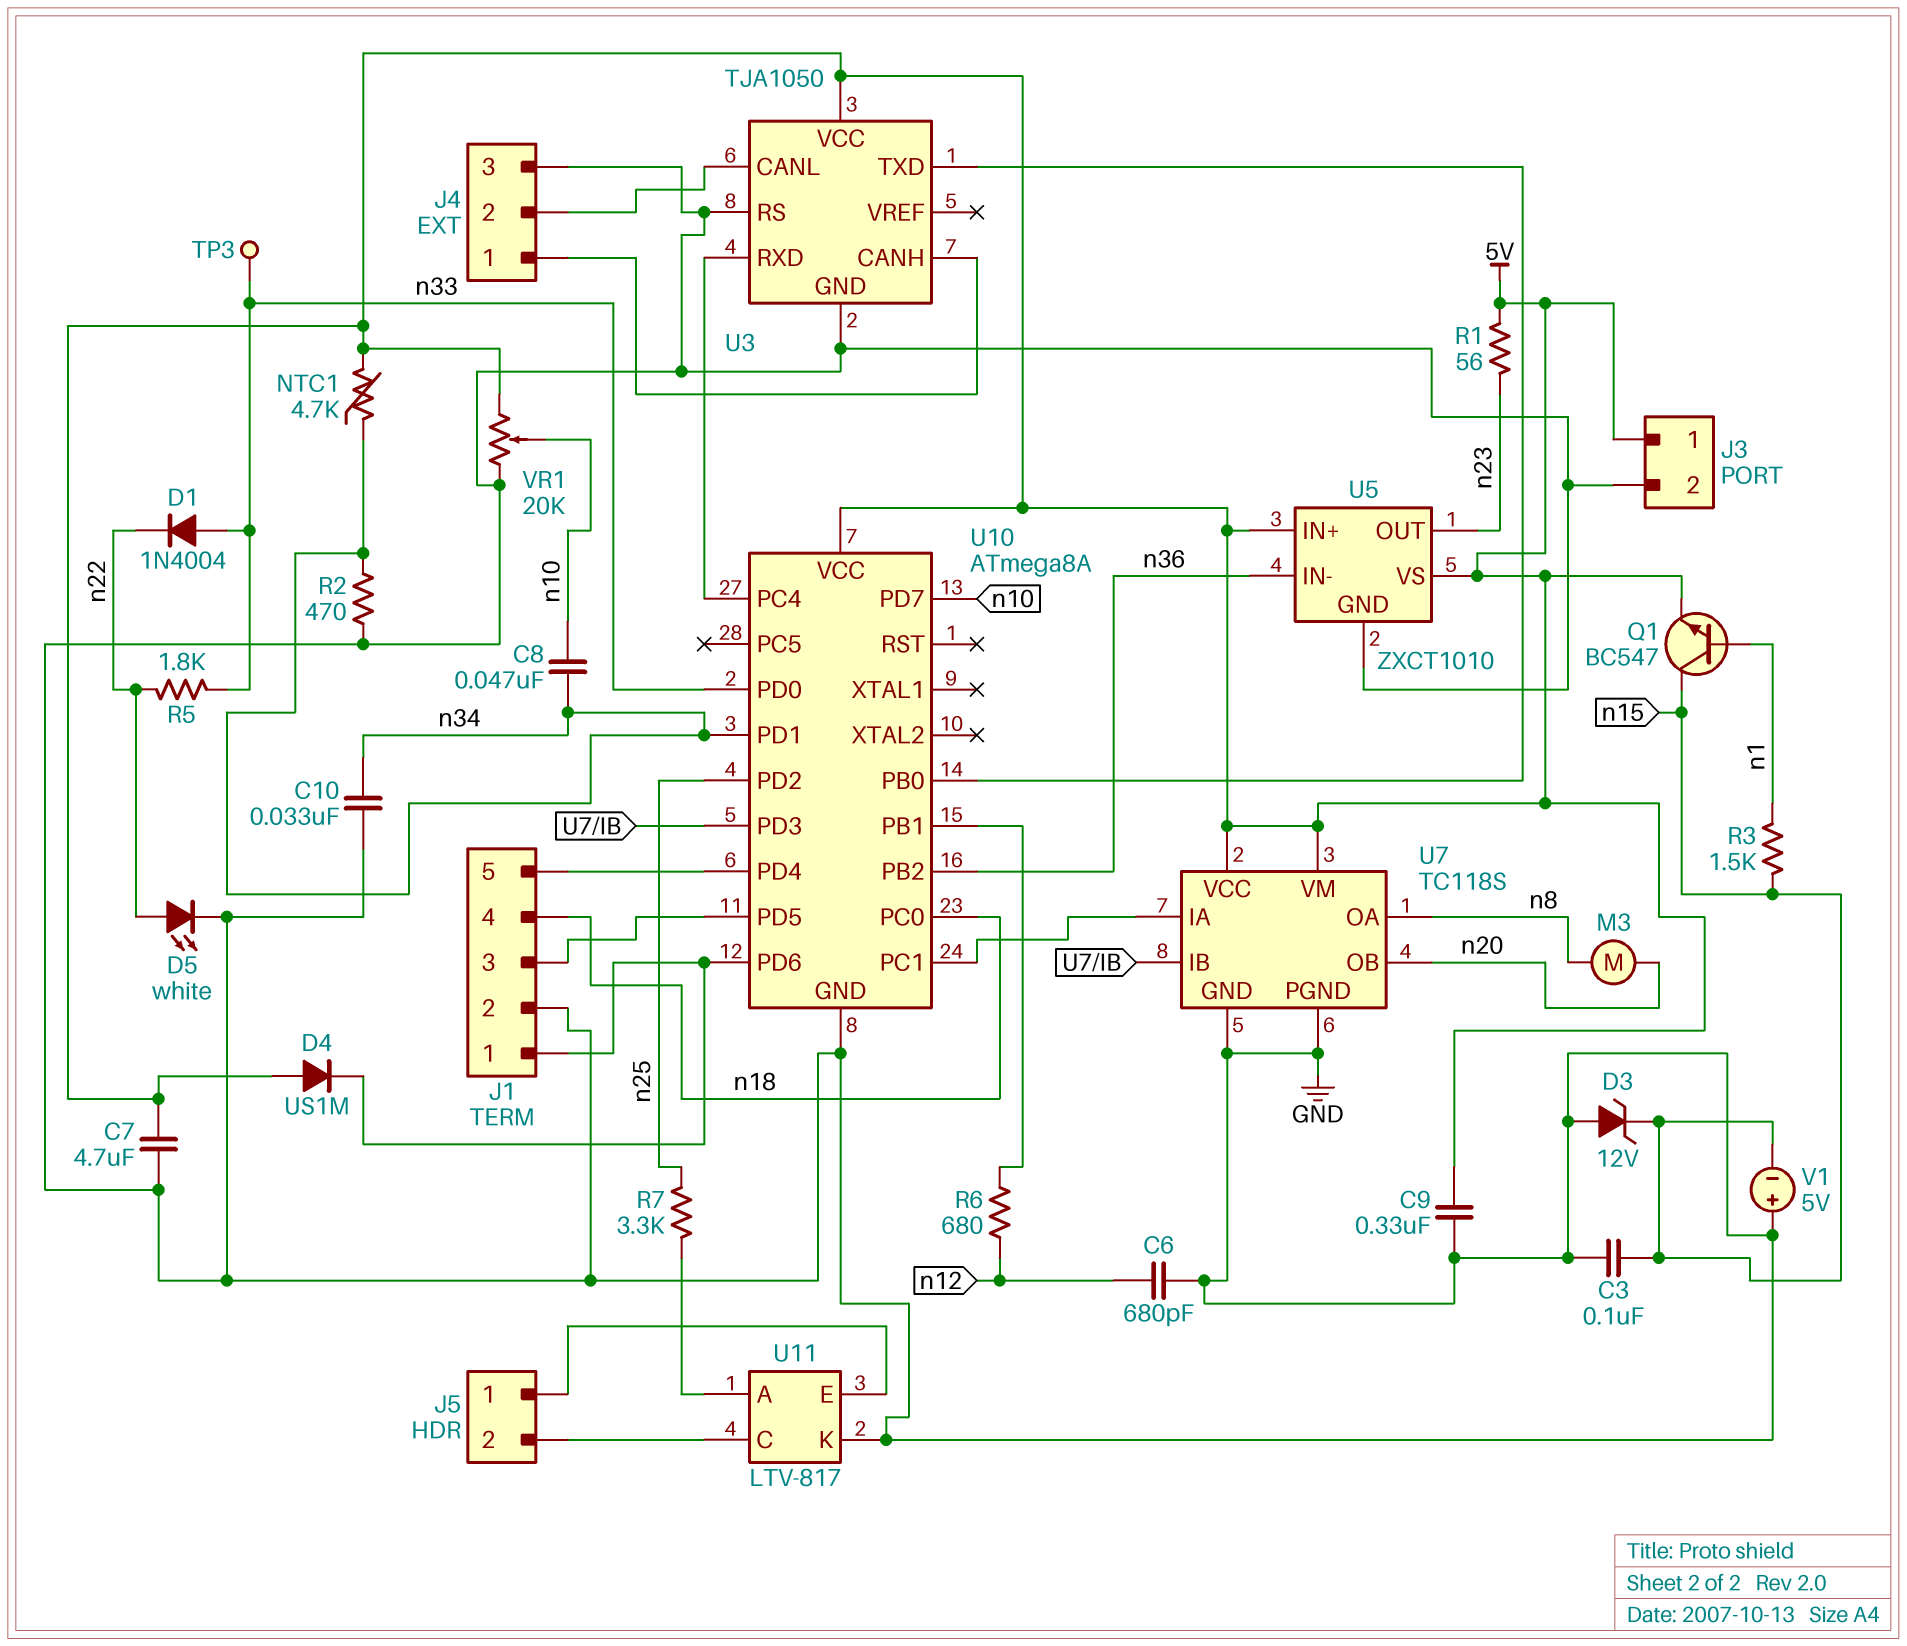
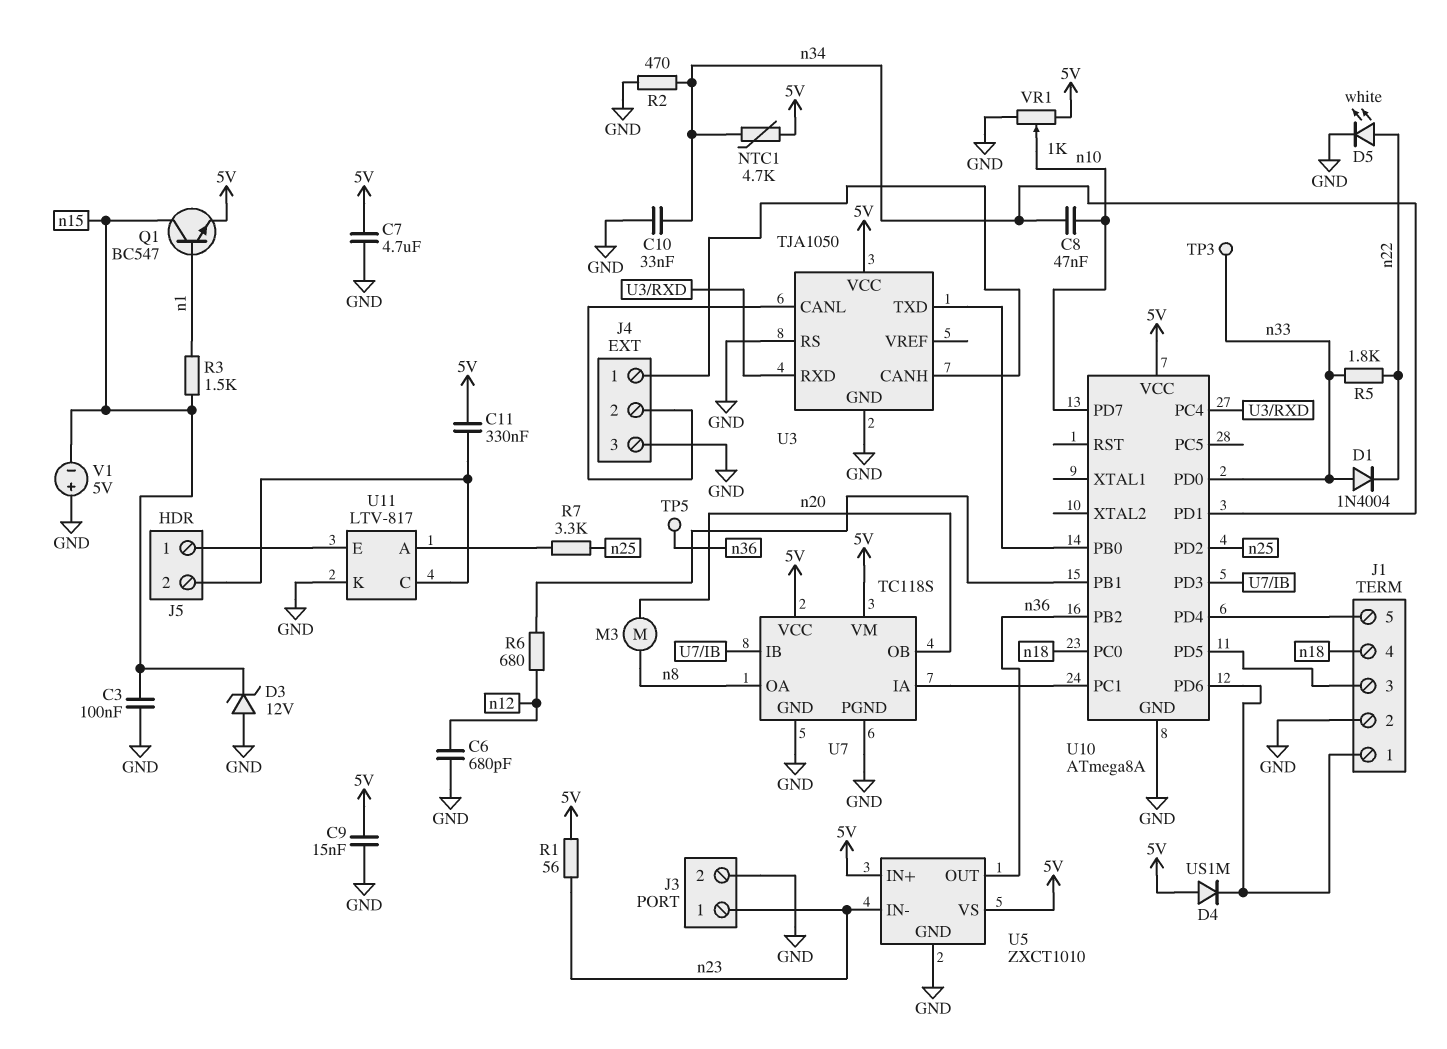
C9: 330nF (5V, GND) -> 15nF (5V, GND)
C11: none -> 330nF (5V, J5/2)
J3 pin 1: 5V -> n23
TP5: none -> test point (n36)
U5 pin IN-: n36 -> n23
U5 pin OUT: n23 -> n36
VR1: 20k (5V, GND, wiper n10) -> 1k (5V, GND, wiper n10)

